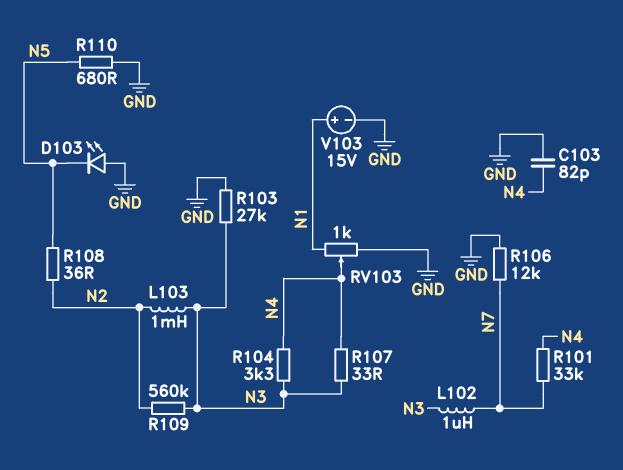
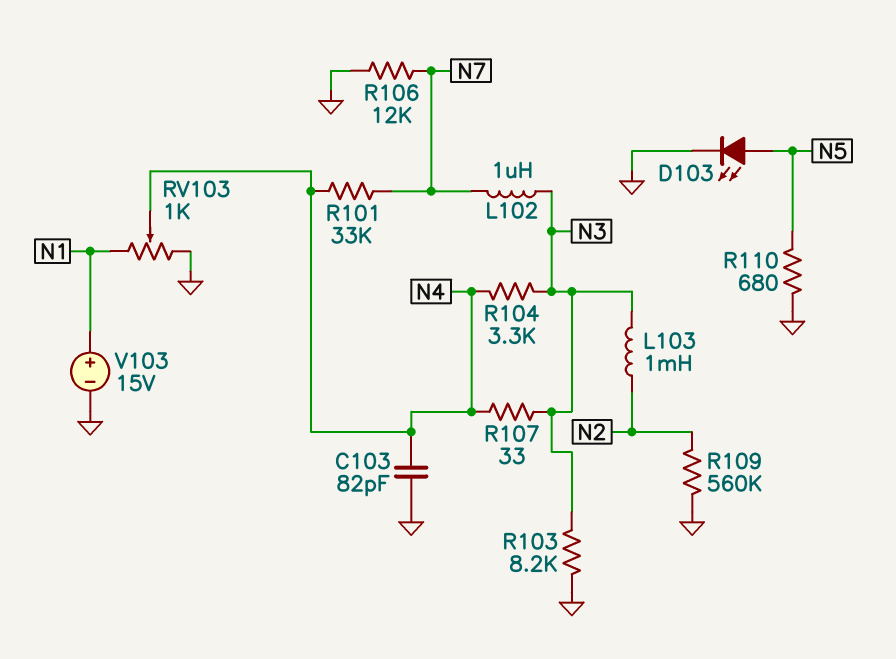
D103: LED (A GND, K N5) -> LED (A N5, K GND)
R103: 27k (GND, N3) -> 8.2k (GND, N3)
R108: 36 (N2, N5) -> none
R109: 560k (N2, N3) -> 560k (GND, N2)

